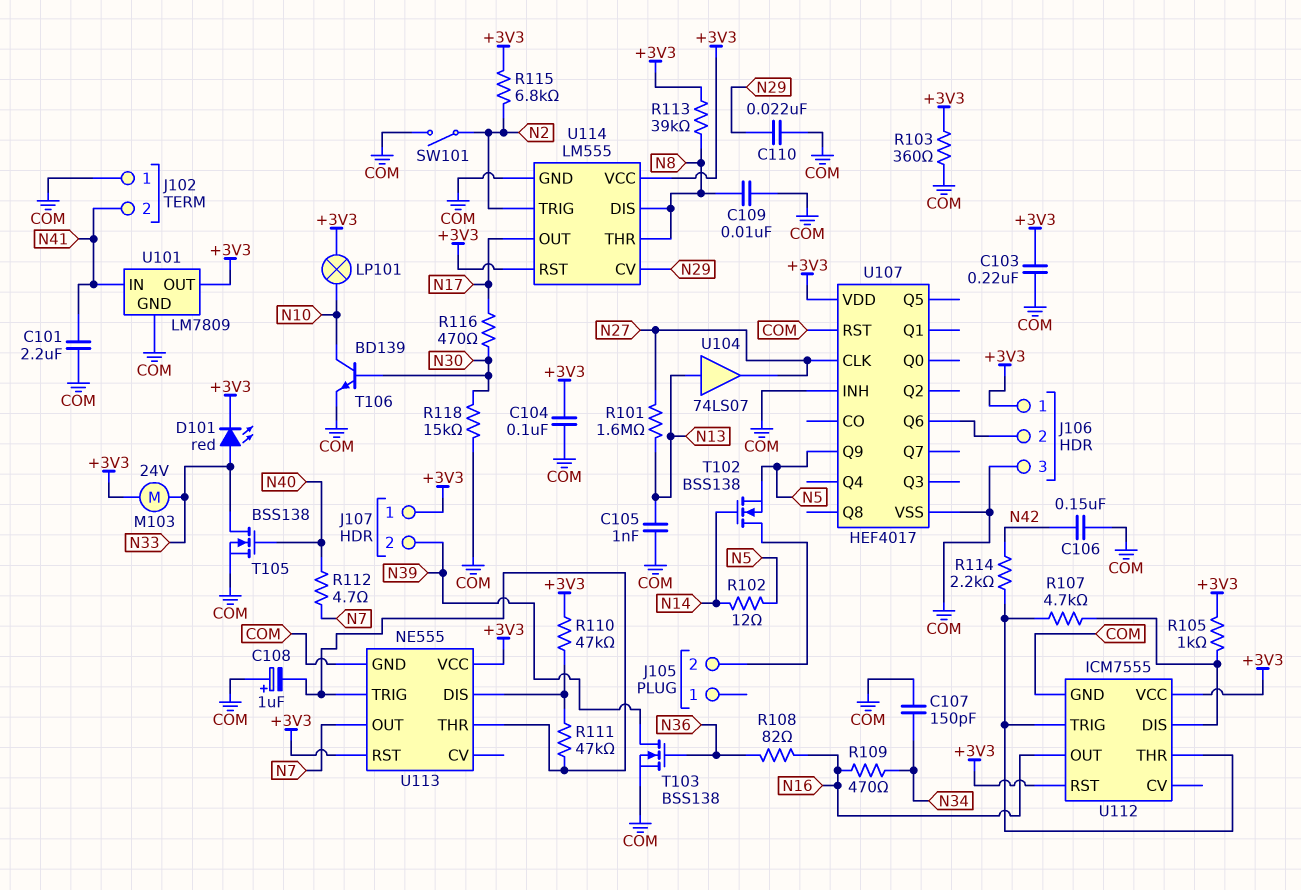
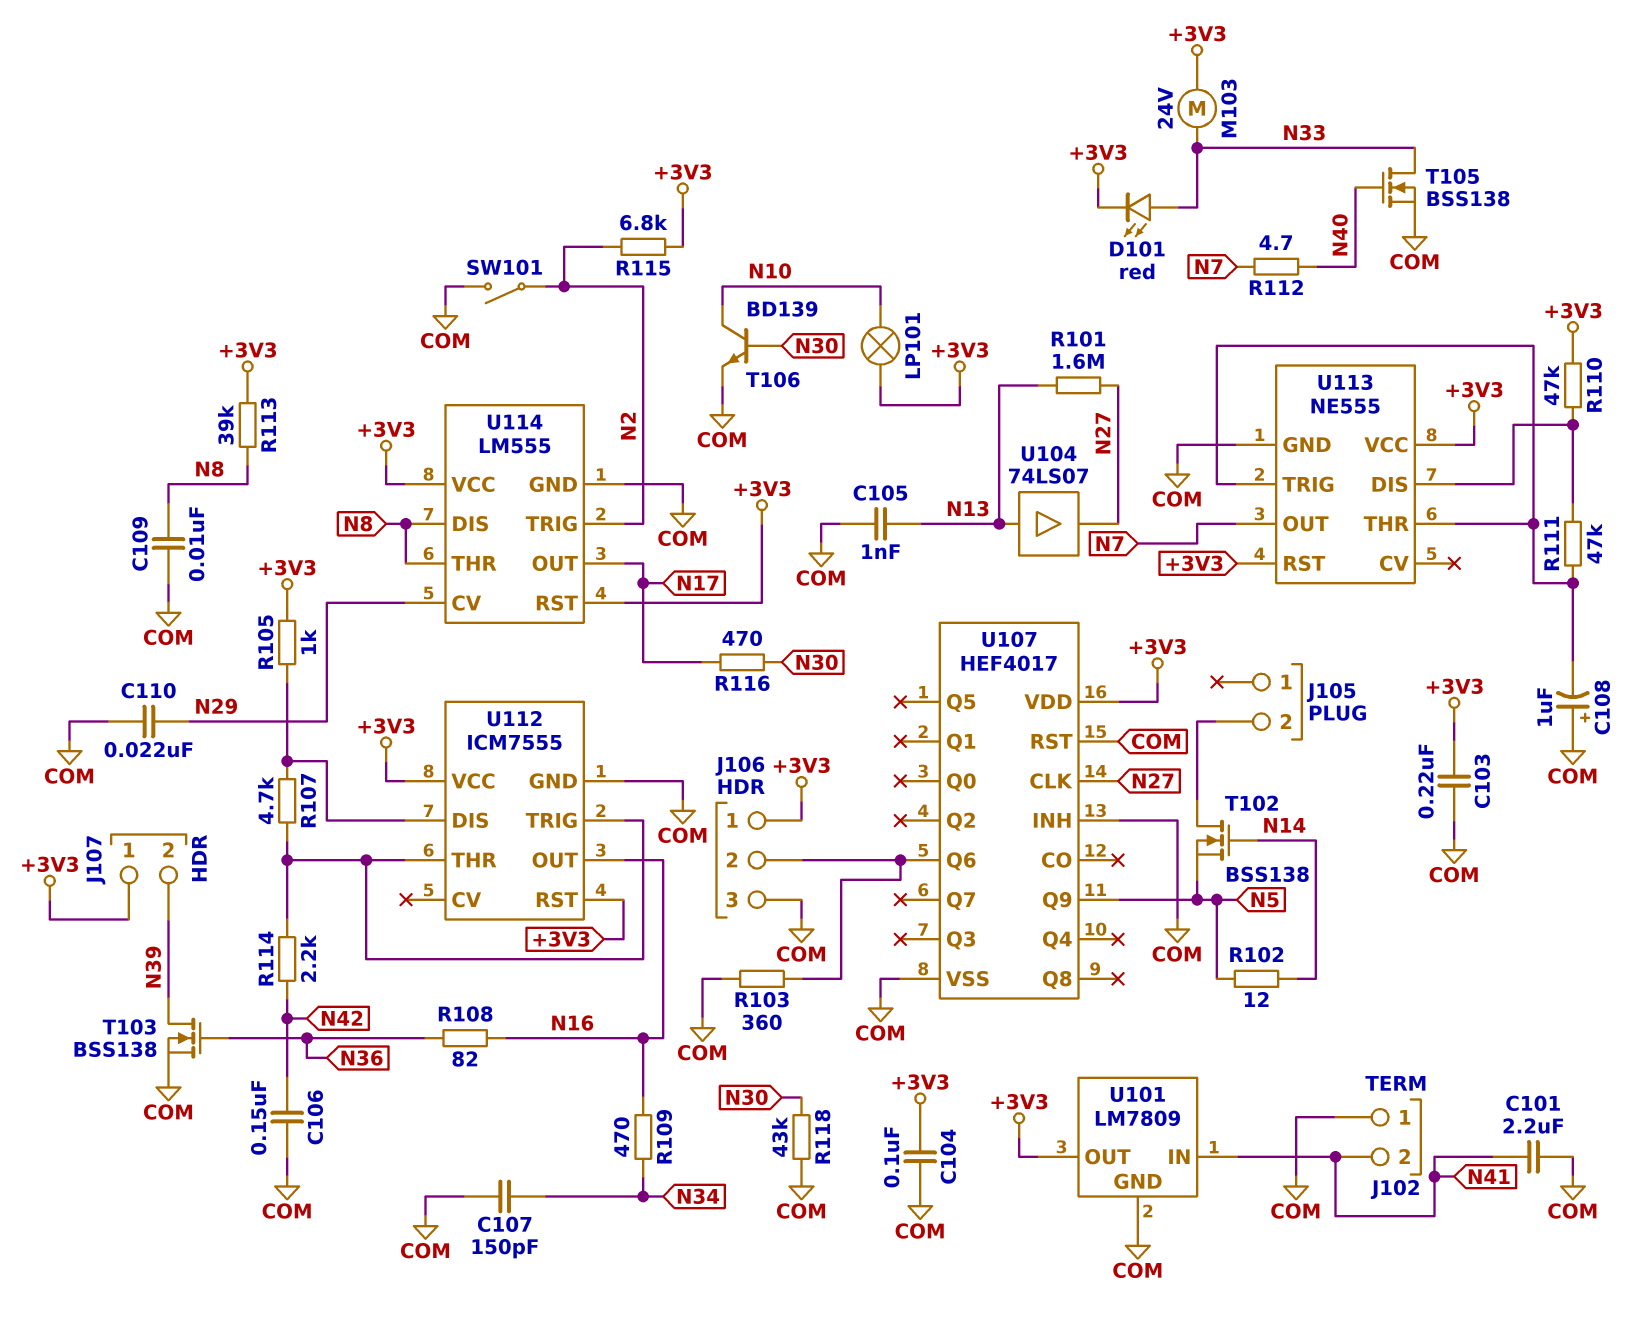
R103: 360 (+3V3, COM) -> 360 (COM, J106/2)
R118: 15k (COM, N30) -> 43k (COM, N30)

